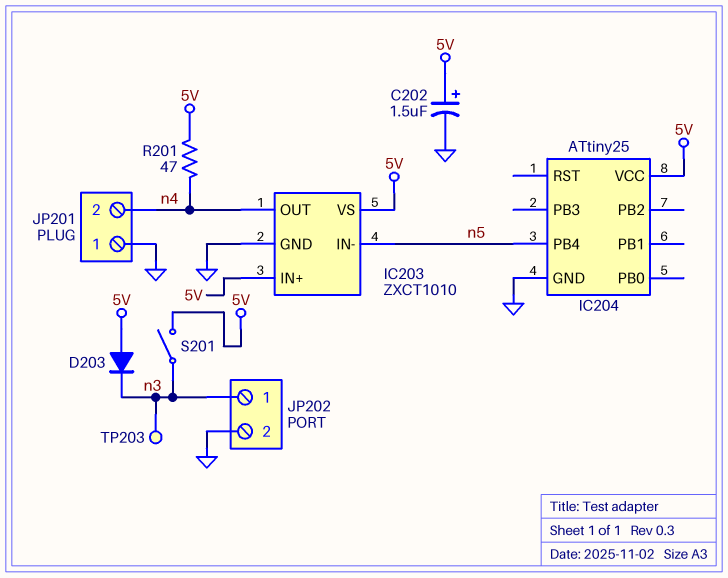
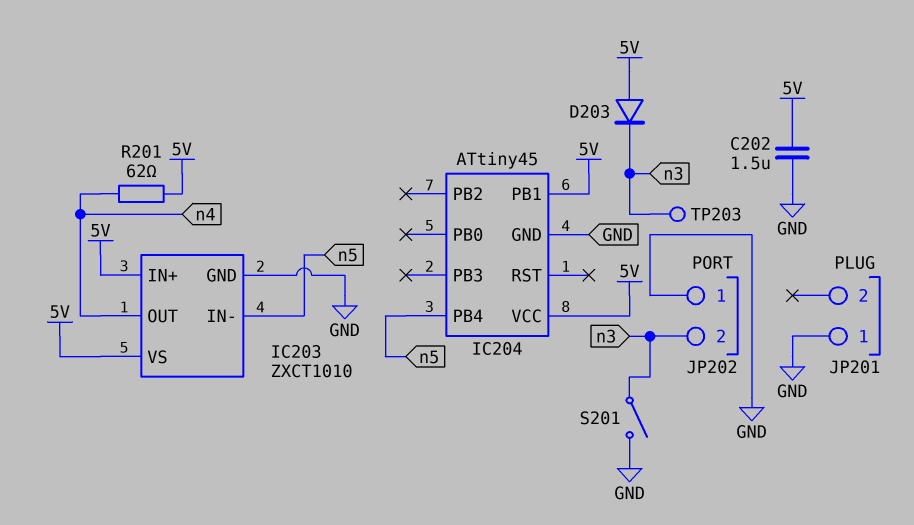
C202: 1.5uF (plus 5V, minus GND) -> 1.5uF (5V, GND)
IC204: ATtiny25 -> ATtiny45
IC204 pin PB1: none -> 5V
JP201 pin 2: n4 -> none
JP202 pin 1: n3 -> GND
JP202 pin 2: GND -> n3
R201: 47 (5V, n4) -> 62 (5V, n4)
S201: switch (5V, n3) -> switch (GND, n3)

